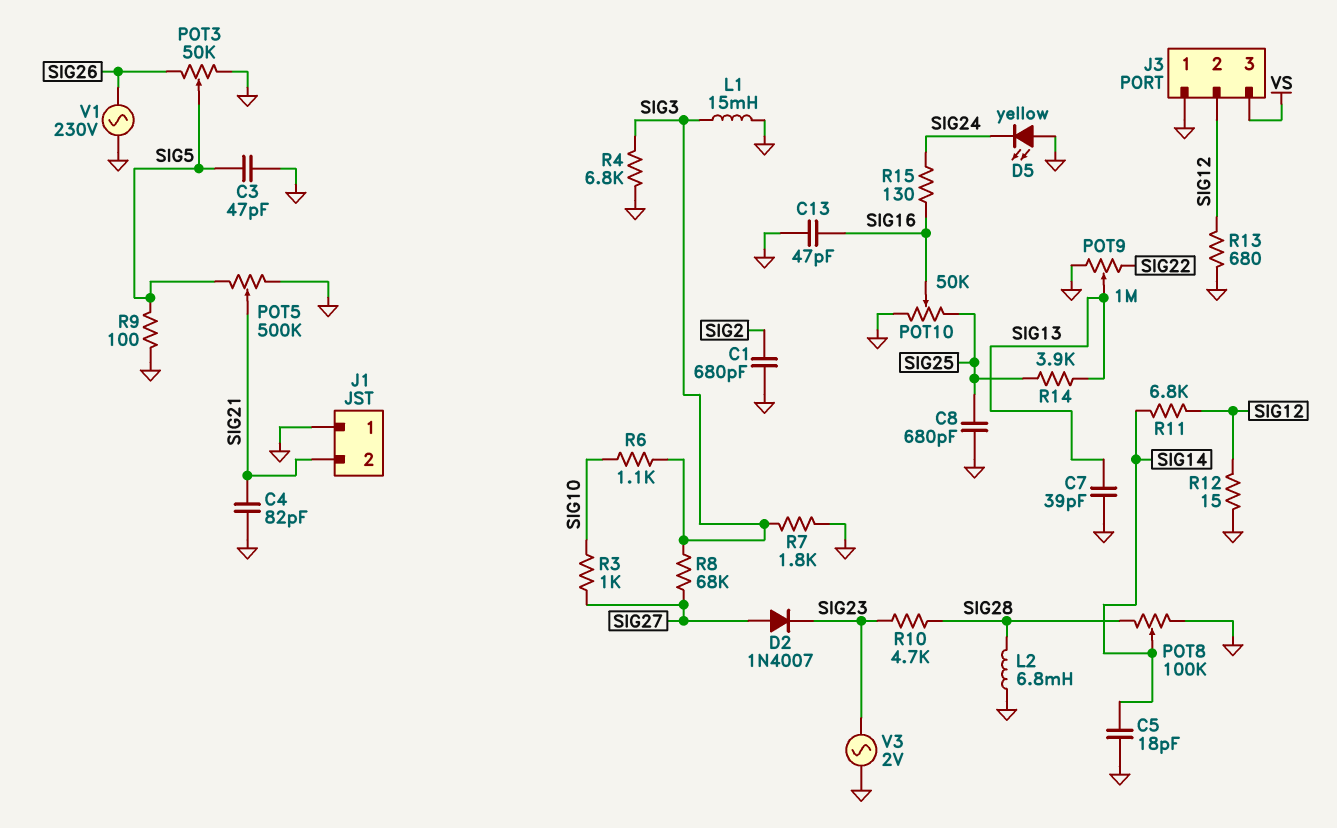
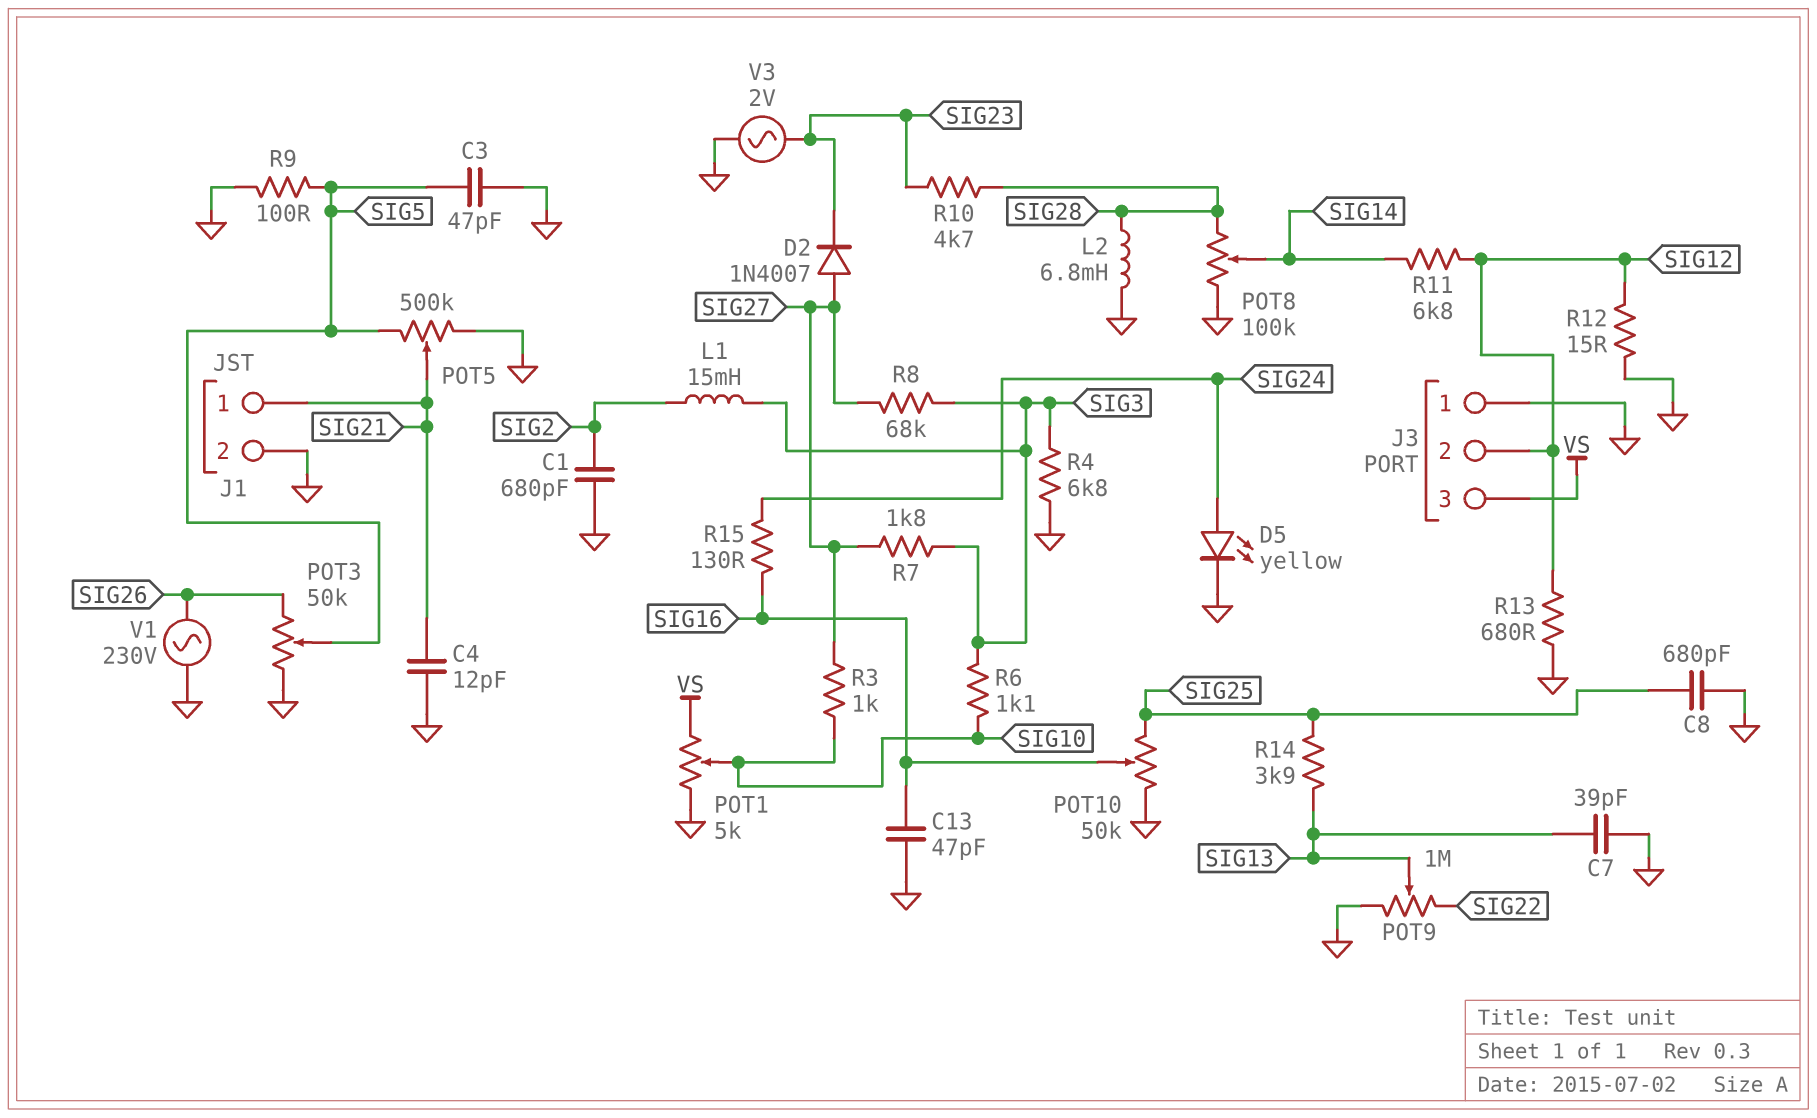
C4: 82pF (GND, SIG21) -> 12pF (GND, SIG21)
C5: 18pF (GND, SIG14) -> none
D5: LED yellow (A GND, K SIG24) -> LED yellow (A SIG24, K GND)
J1 pin 1: GND -> SIG21
J1 pin 2: SIG21 -> GND
L1: 15mH (GND, SIG3) -> 15mH (SIG2, SIG3)
POT1: none -> 5k (GND, VS, wiper SIG10)
R7: 1.8k (GND, SIG3) -> 1.8k (SIG3, SIG27)

